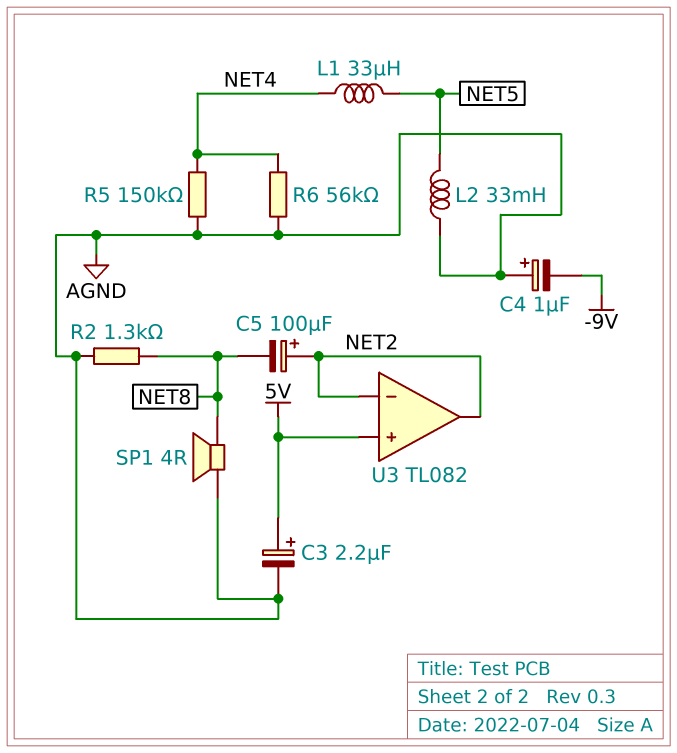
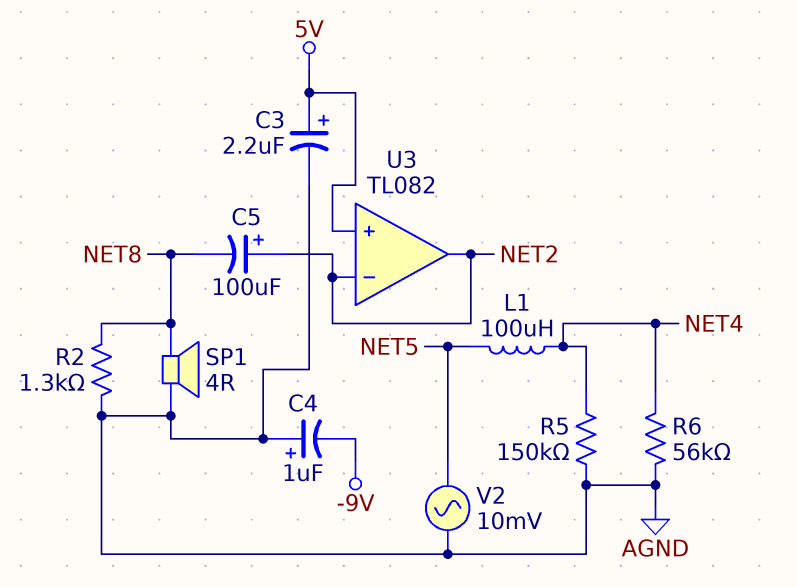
L1: 33uH (NET4, NET5) -> 100uH (NET4, NET5)
L2: 33mH (AGND, NET5) -> none
V2: none -> AC 10mV (AGND, NET5)

